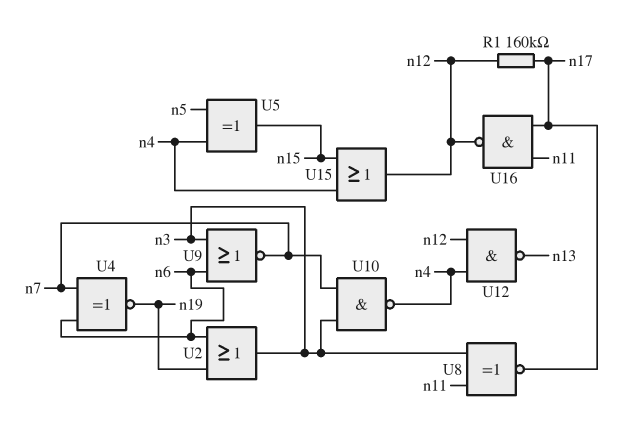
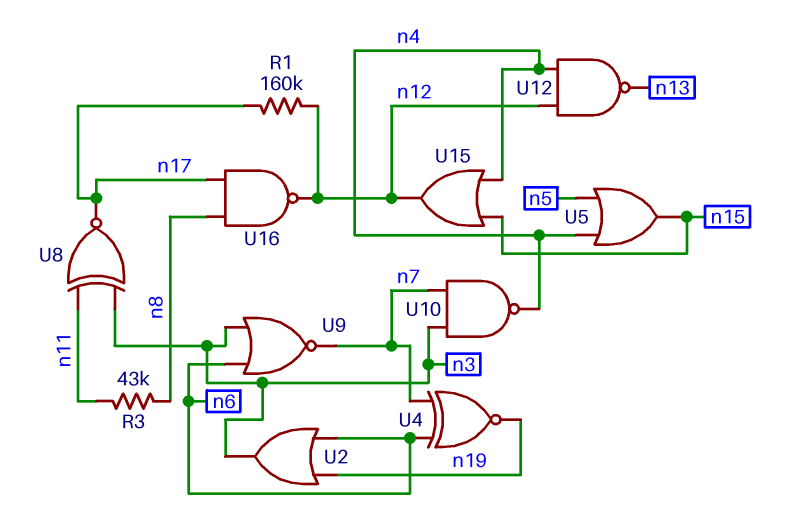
R3: none -> 43k (n8, n11)
U5: XOR (in n4, in n5, out n15) -> OR (in n4, in n5, out n15)
U16: NAND (in n11, in n17, out n12) -> NAND (in n8, in n17, out n12)

